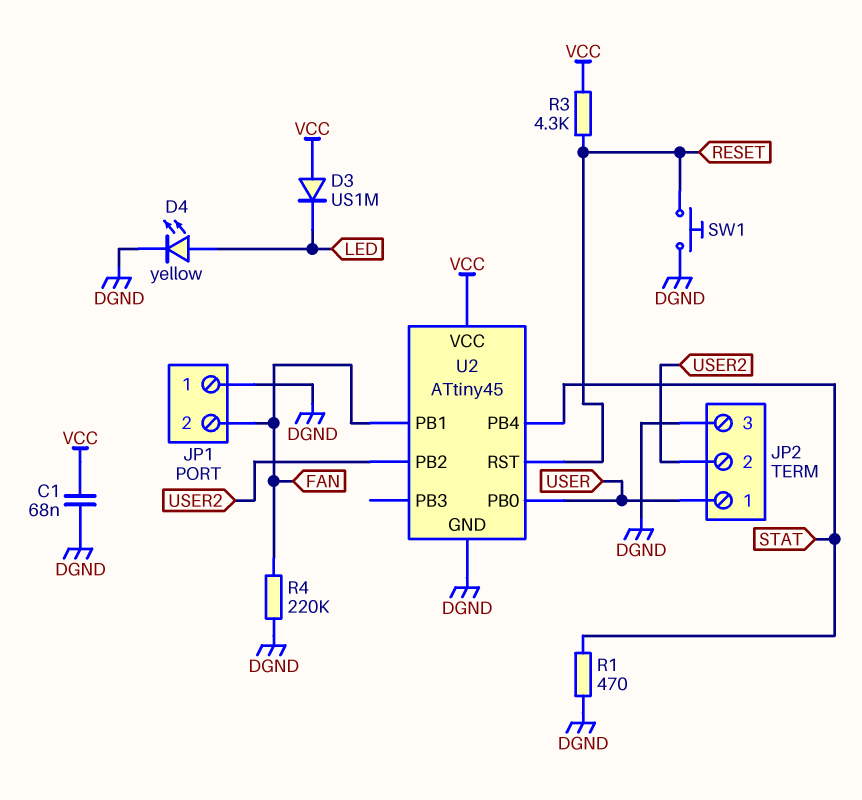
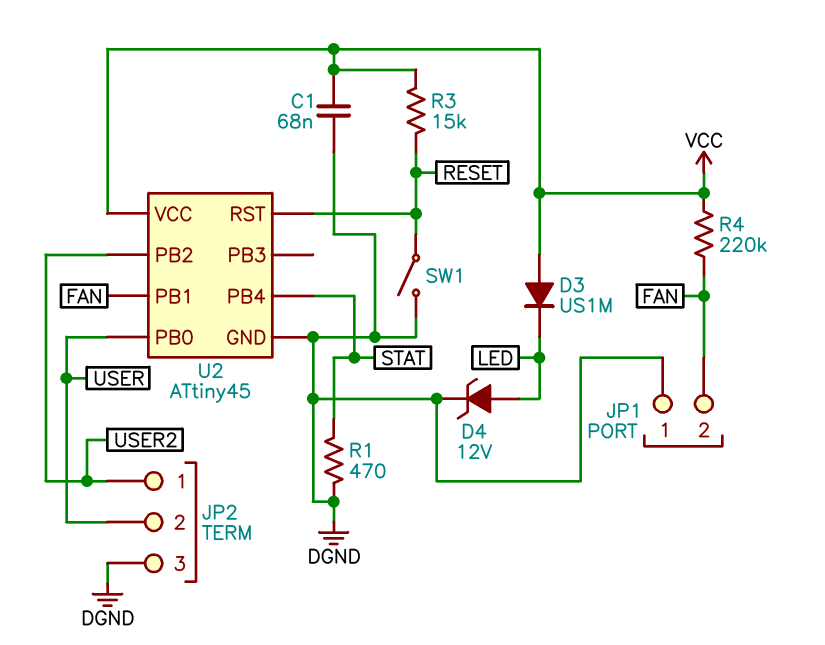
D4: LED yellow (A LED, K DGND) -> zener 12V (A LED, K DGND)
JP2 pin 1: USER -> USER2
JP2 pin 2: USER2 -> USER
R3: 4.3k (RESET, VCC) -> 15k (RESET, VCC)
R4: 220k (DGND, FAN) -> 220k (FAN, VCC)
SW1: button (DGND, RESET) -> switch (DGND, RESET)

